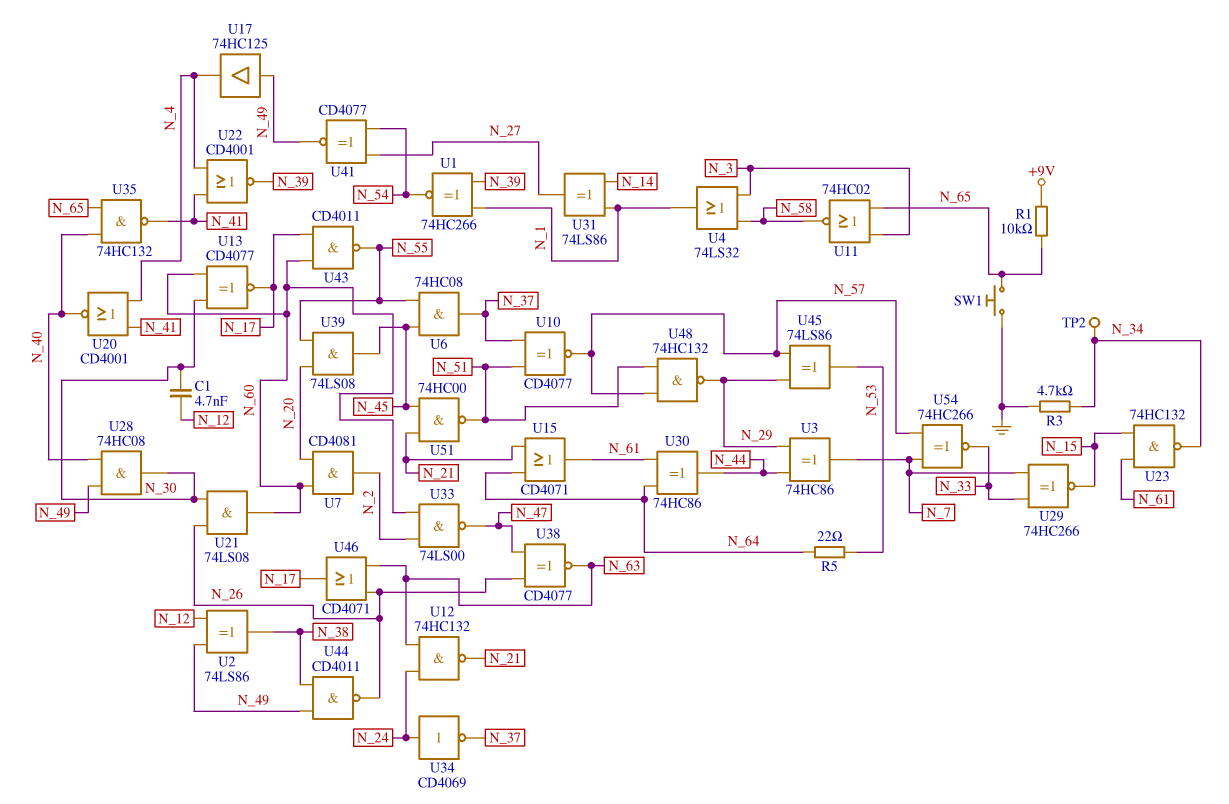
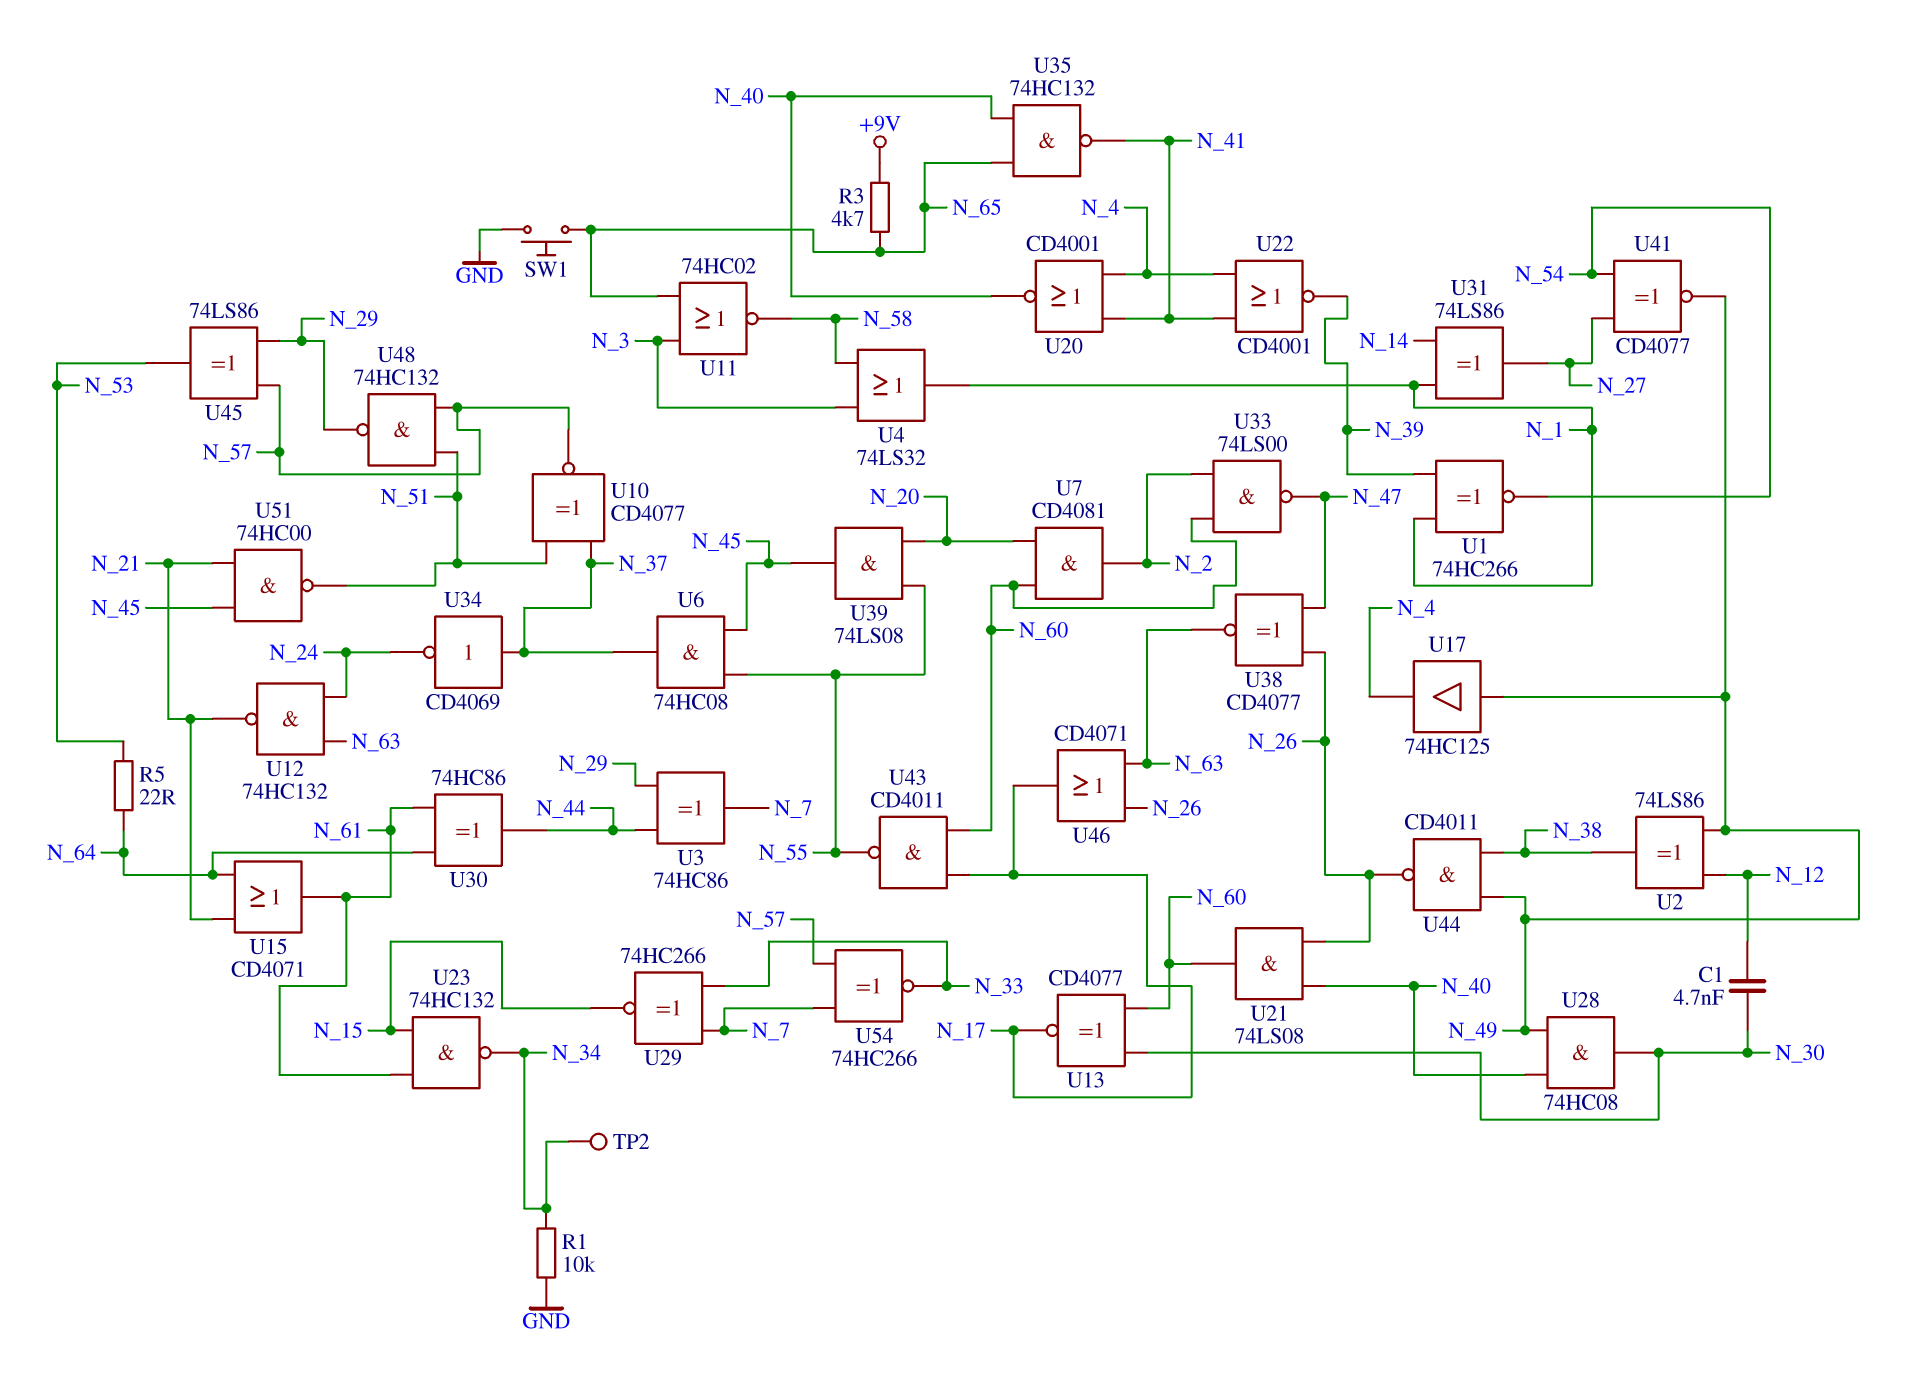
R1: 10k (+9V, N_65) -> 10k (GND, N_34)
R3: 4.7k (GND, N_34) -> 4.7k (+9V, N_65)
U21: AND 74LS08 (in N_26, in N_30, out N_60) -> AND 74LS08 (in N_26, in N_40, out N_60)
U34: NOT CD4069 (in N_24, out N_37) -> NOT CD4069 (in N_37, out N_24)

